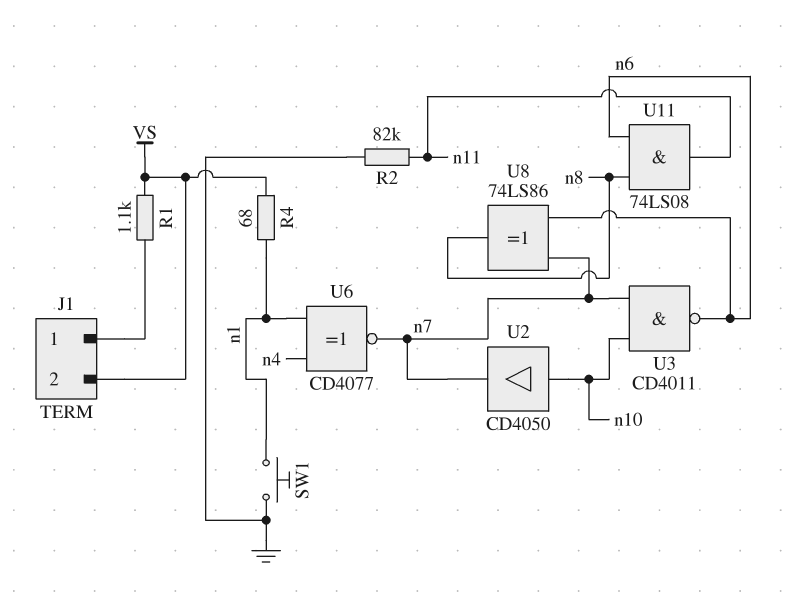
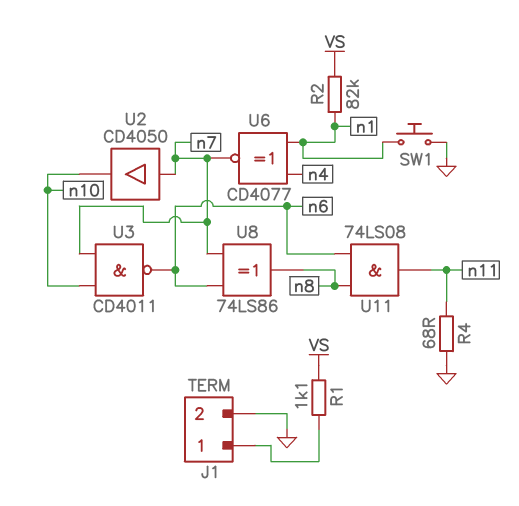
J1 pin 2: VS -> GND
R2: 82k (GND, n11) -> 82k (VS, n1)
R4: 68 (VS, n1) -> 68 (GND, n11)
U2: buffer CD4050 (in n10, out n7) -> buffer CD4050 (in n7, out n10)

